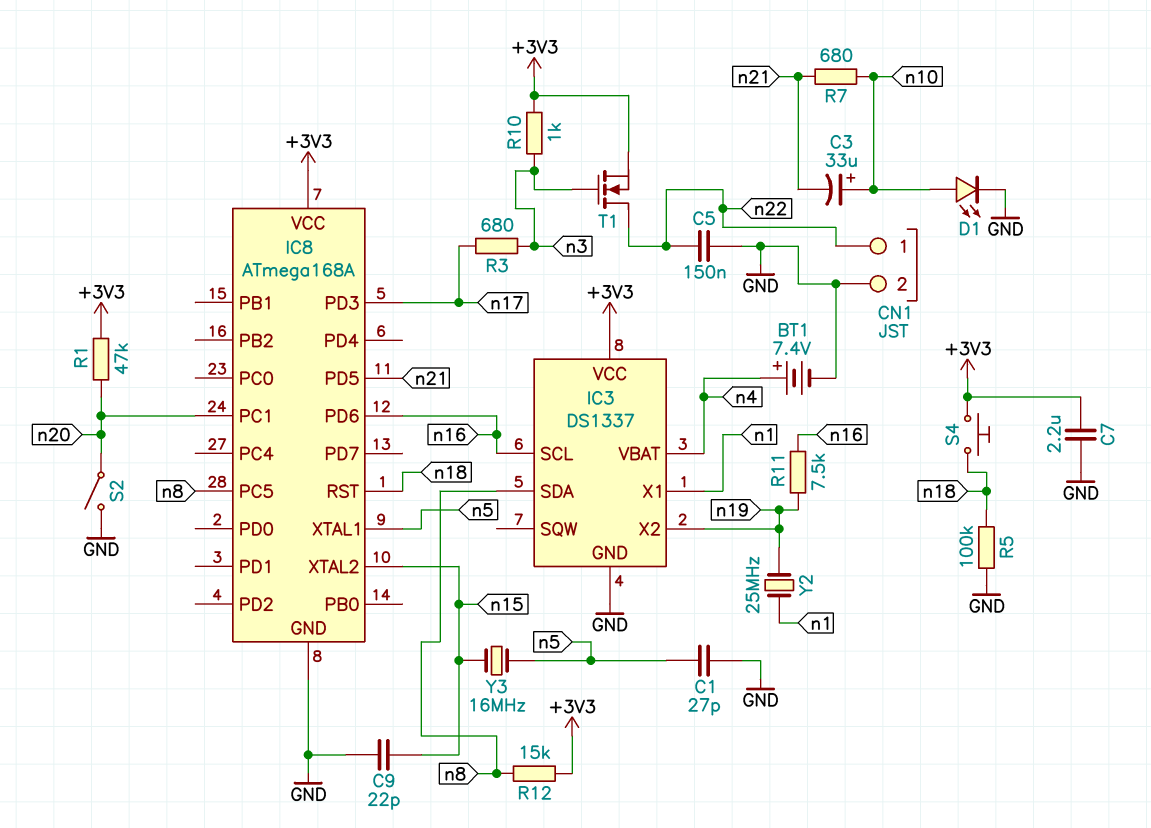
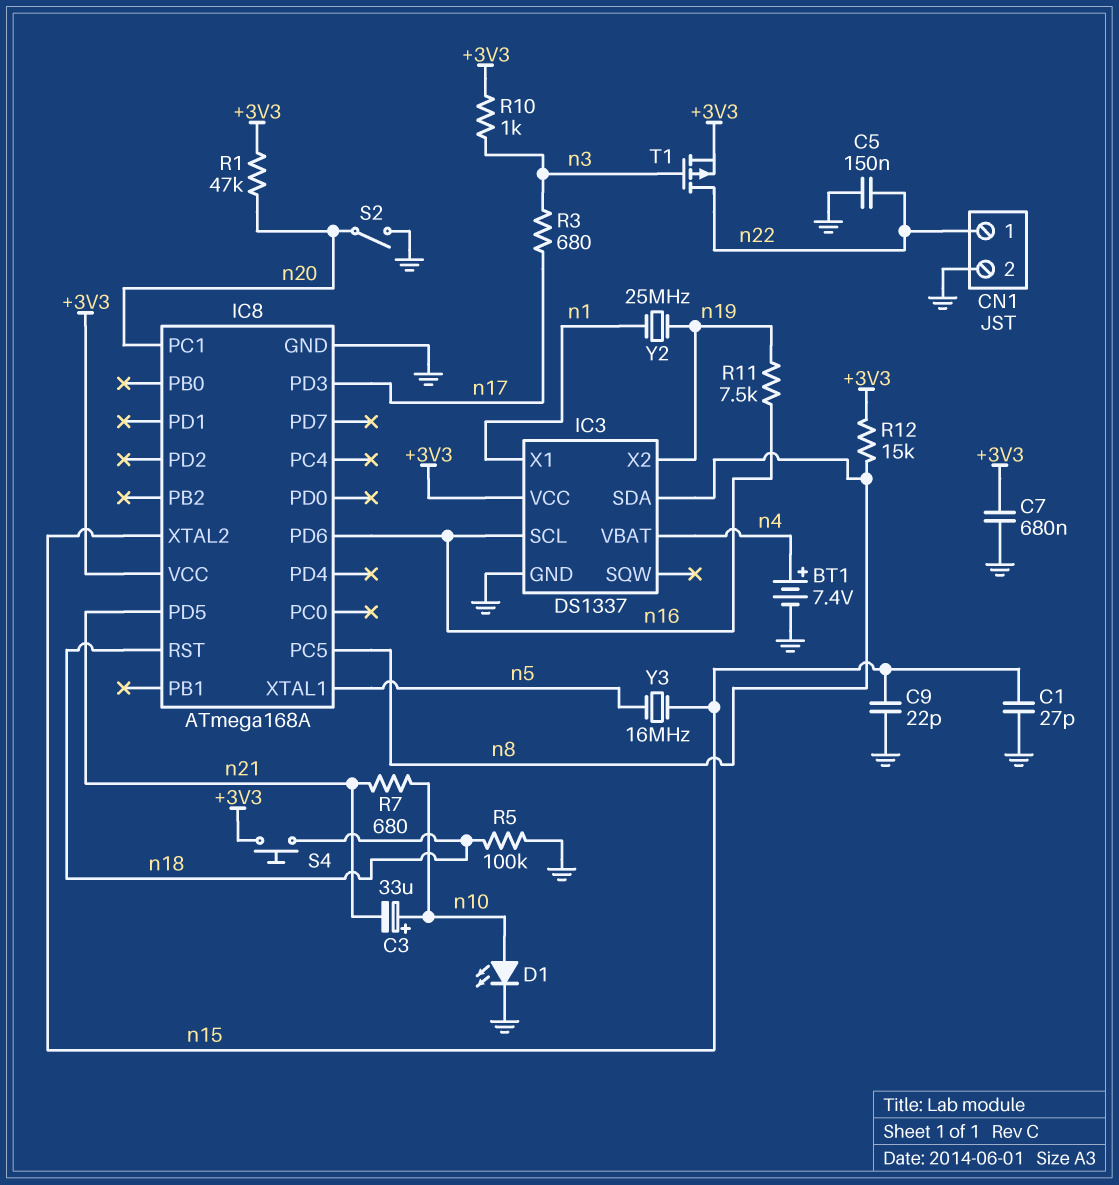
C1: 27pF (GND, n5) -> 27pF (GND, n15)
C7: 2.2uF (+3V3, GND) -> 680nF (+3V3, GND)
T1: NMOS (G n3, D n22, S +3V3) -> PMOS (G n3, D n22, S +3V3)

